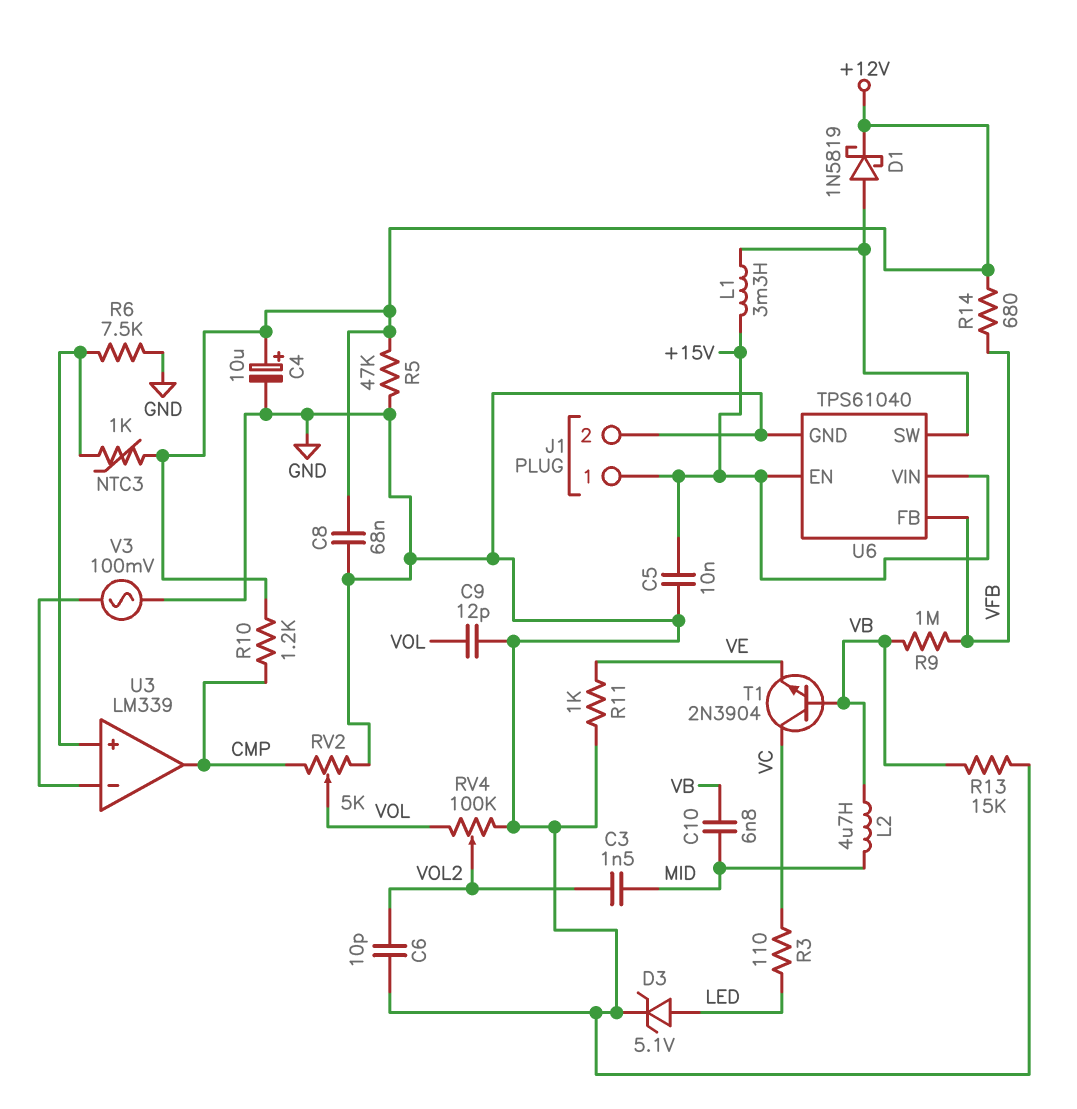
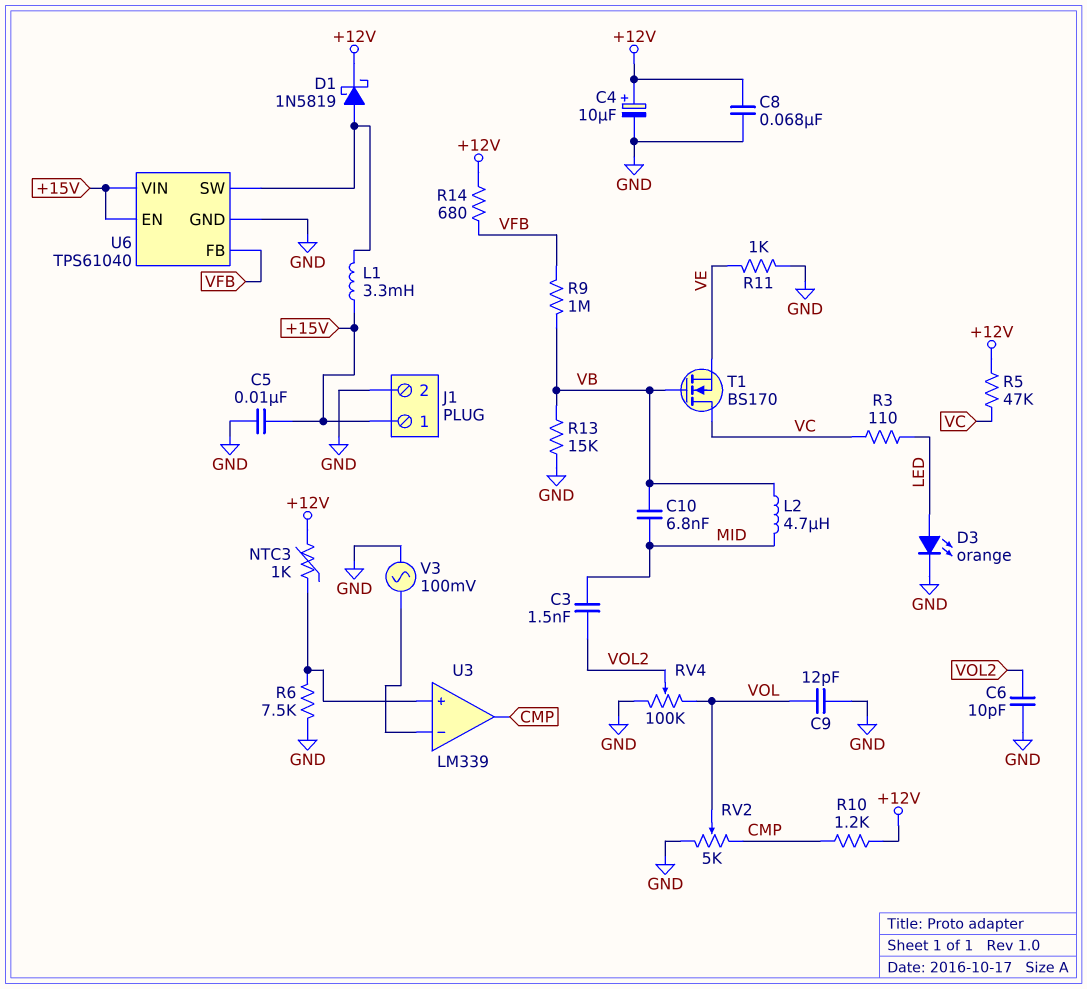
D3: zener 5.1V (A LED, K GND) -> LED orange (A LED, K GND)
R5: 47k (+12V, GND) -> 47k (+12V, VC)
T1: NPN 2N3904 (B VB, C VC, E VE) -> NMOS BS170 (G VB, D VC, S VE)

